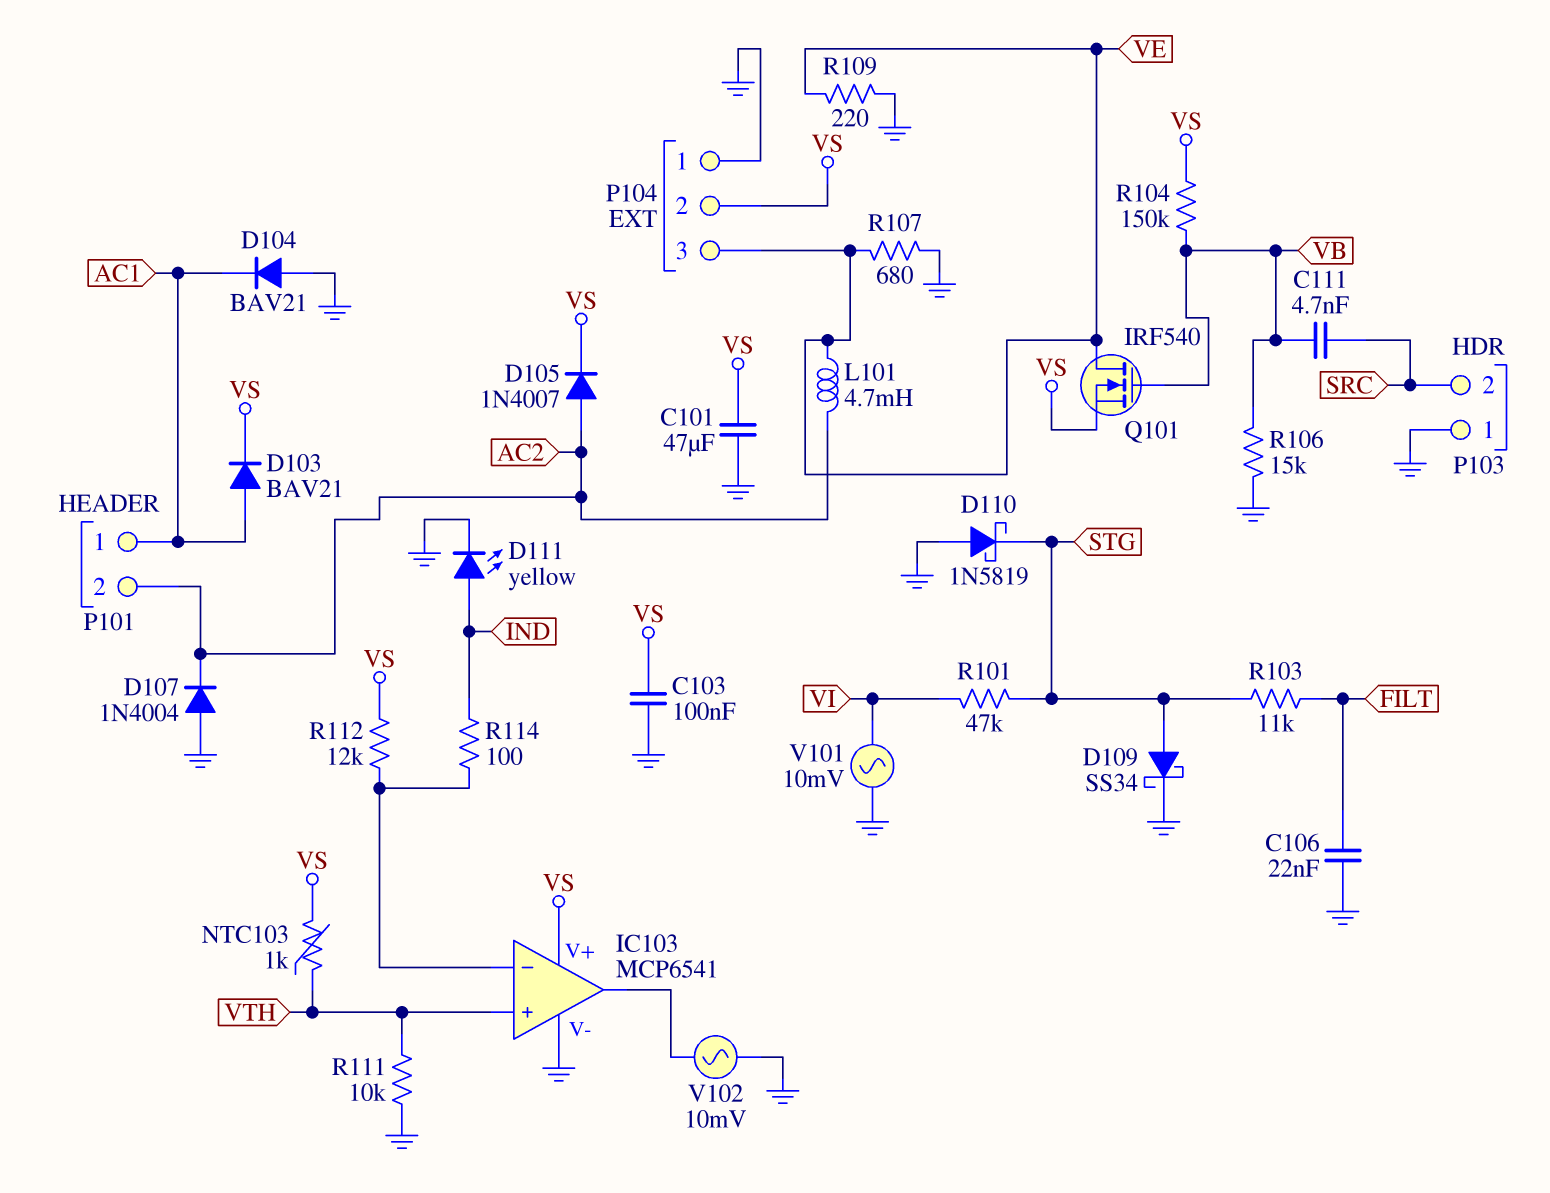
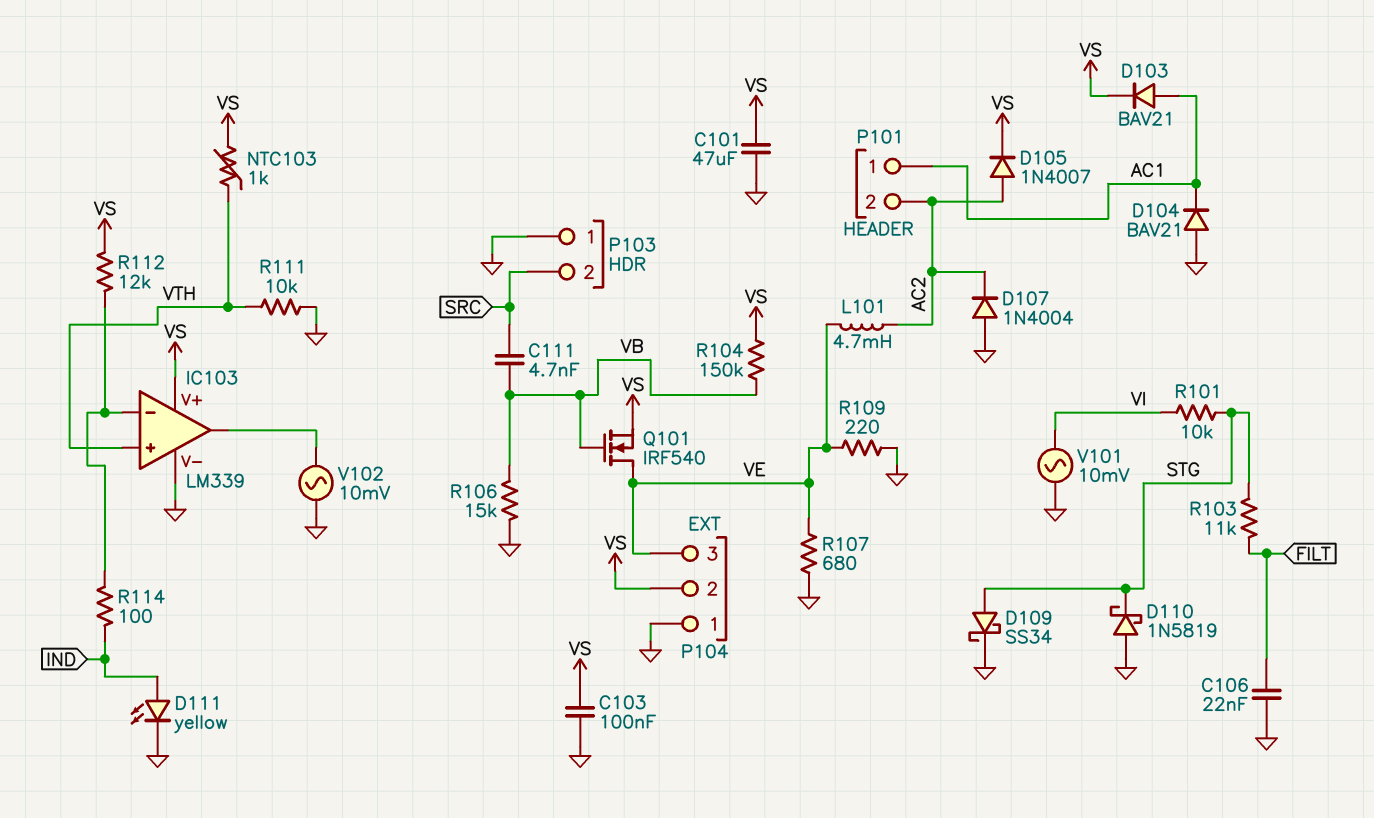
IC103: MCP6541 -> LM339
R101: 47k (STG, VI) -> 10k (STG, VI)

